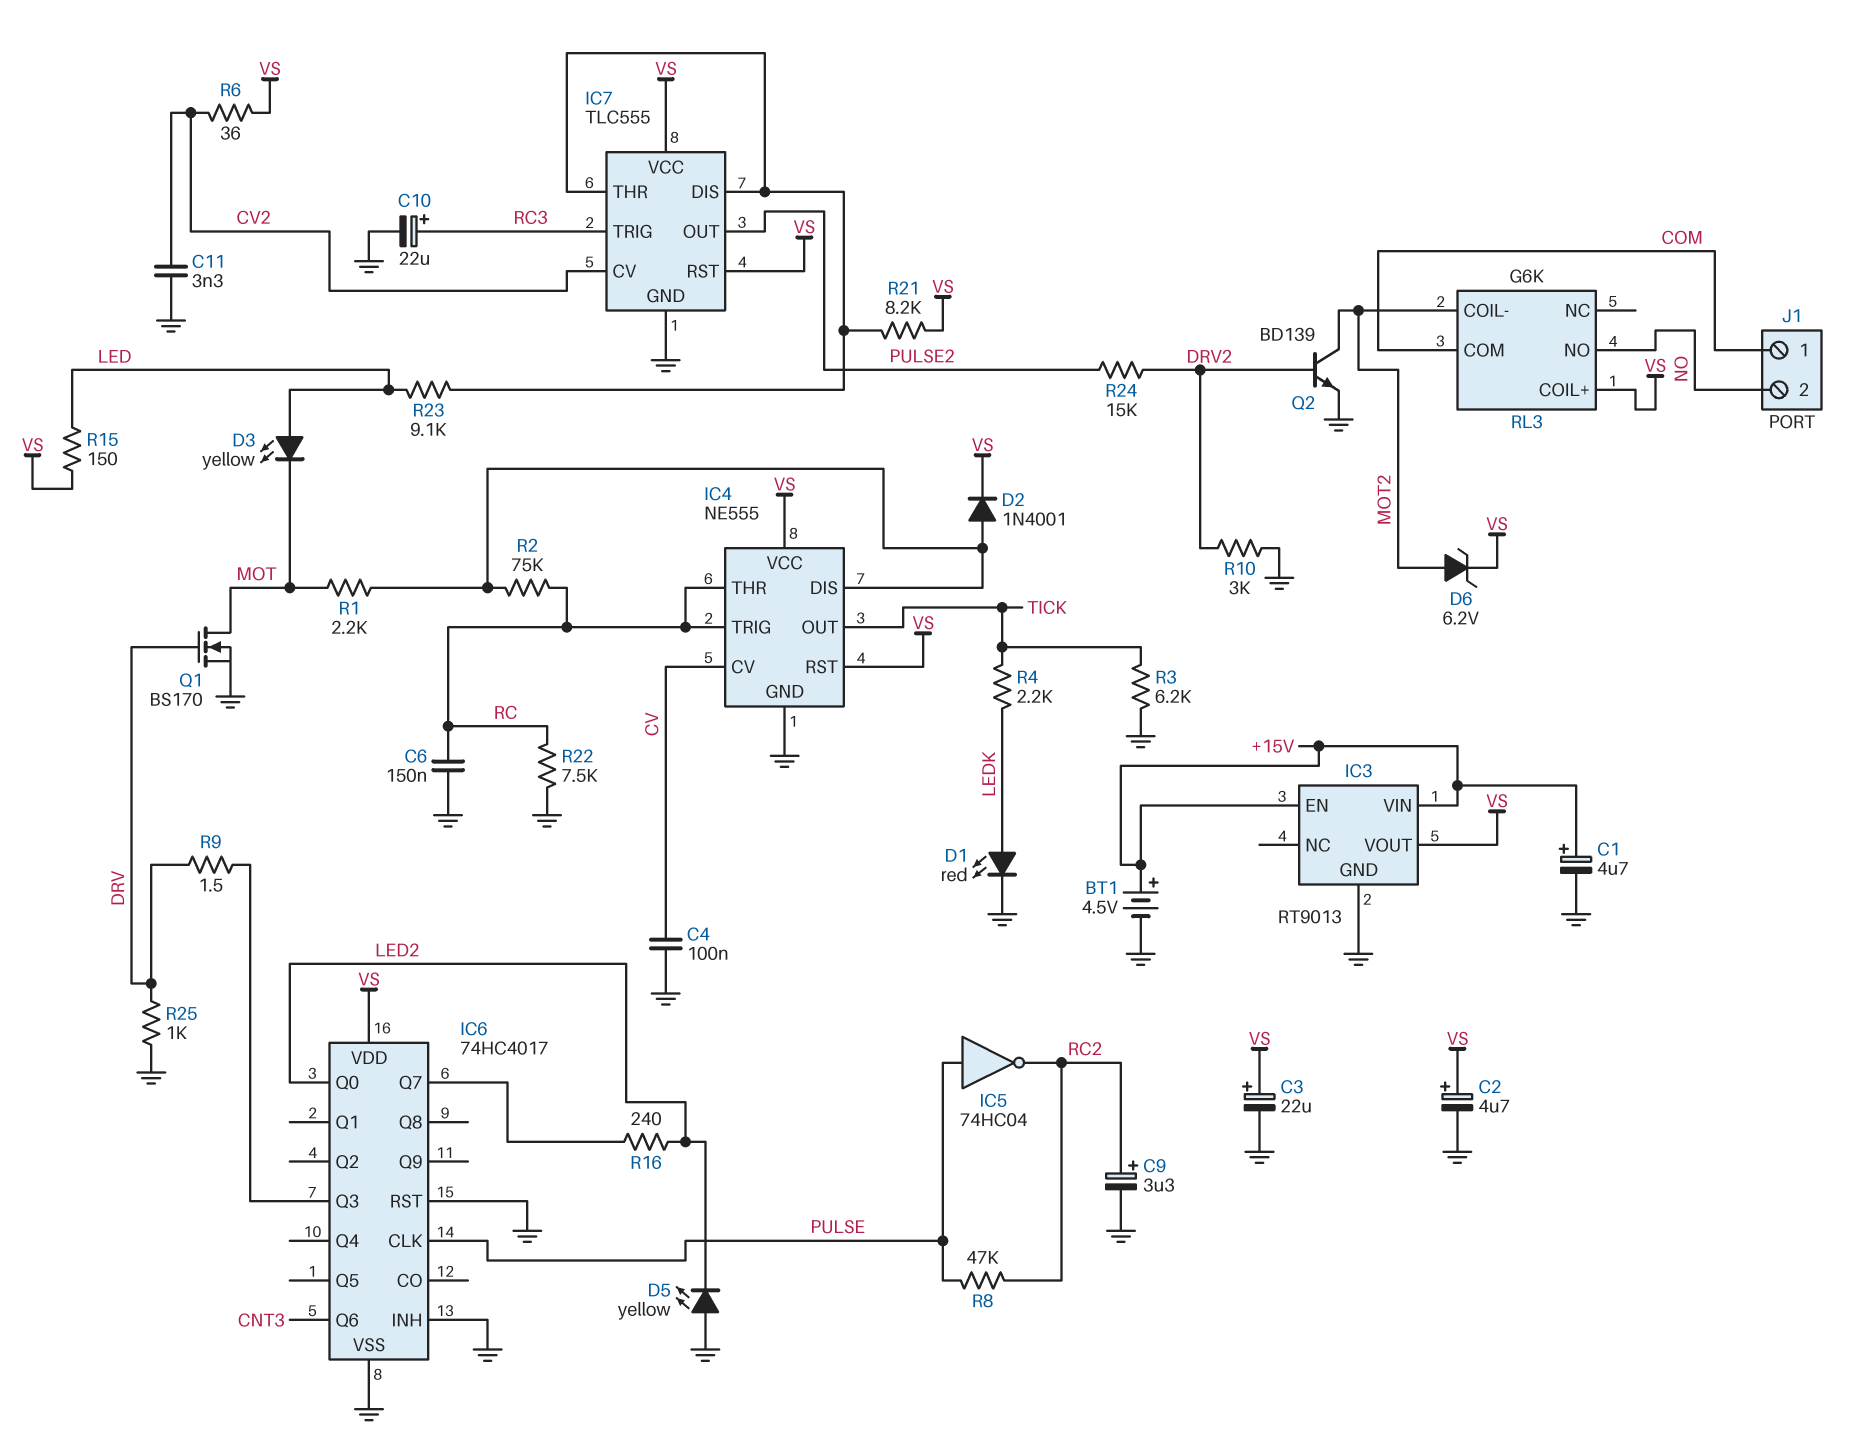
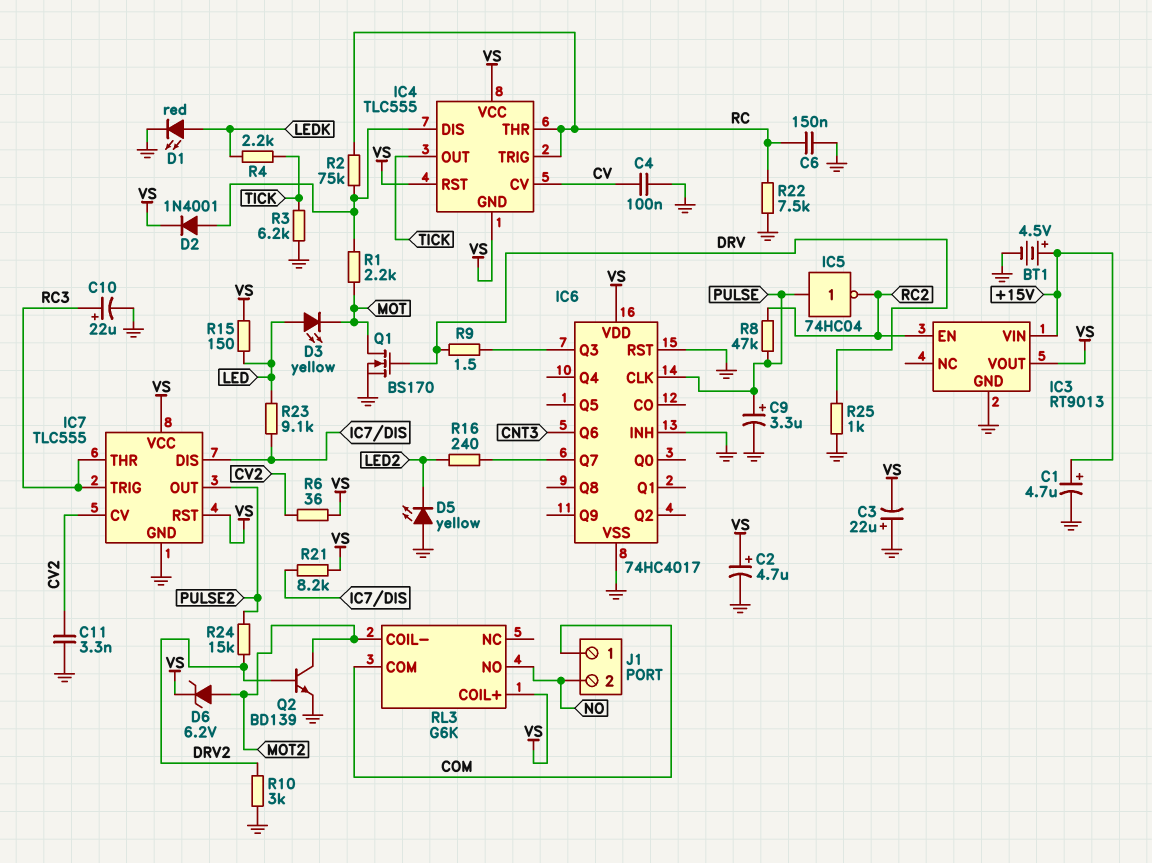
C3: 22uF (plus VS, minus GND) -> 22uF (plus GND, minus VS)
C9: 3.3uF (plus RC2, minus GND) -> 3.3uF (plus PULSE, minus GND)
IC3 pin EN: +15V -> RC2
IC4: NE555 -> TLC555
IC4 pin GND: GND -> VS
IC6 pin Q0: LED2 -> none
IC7 pin THR: IC7/DIS -> RC3

